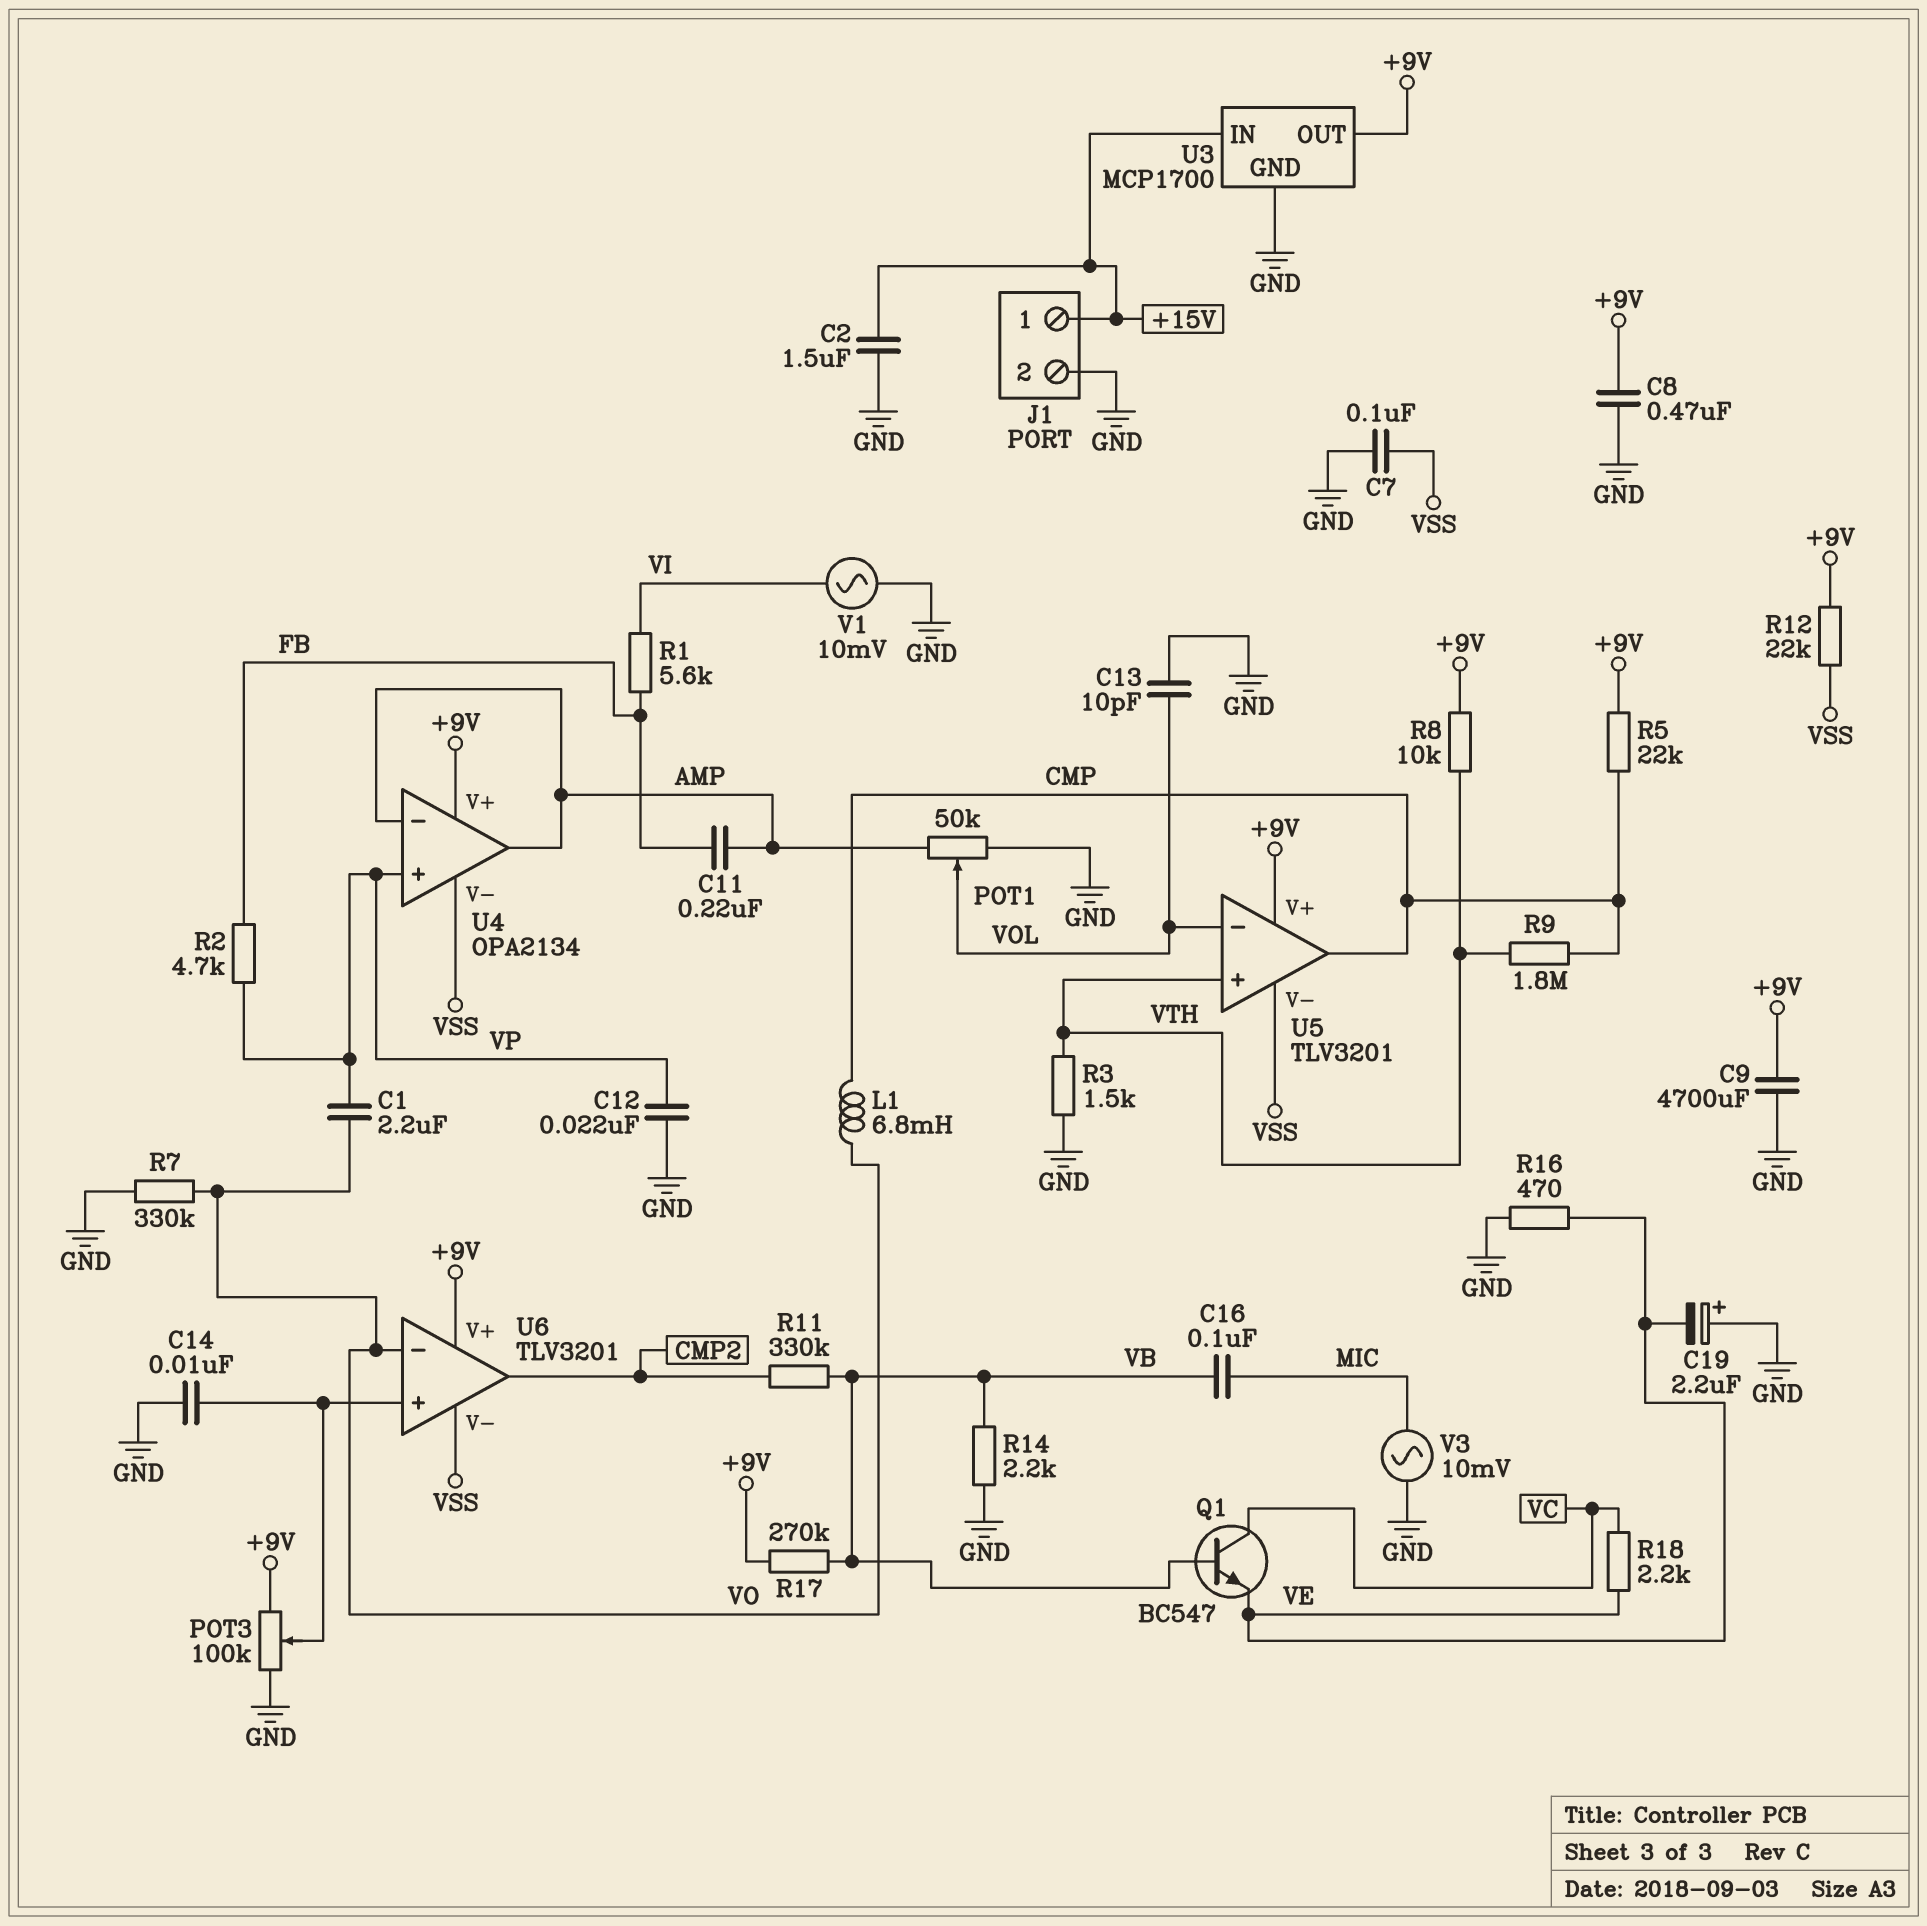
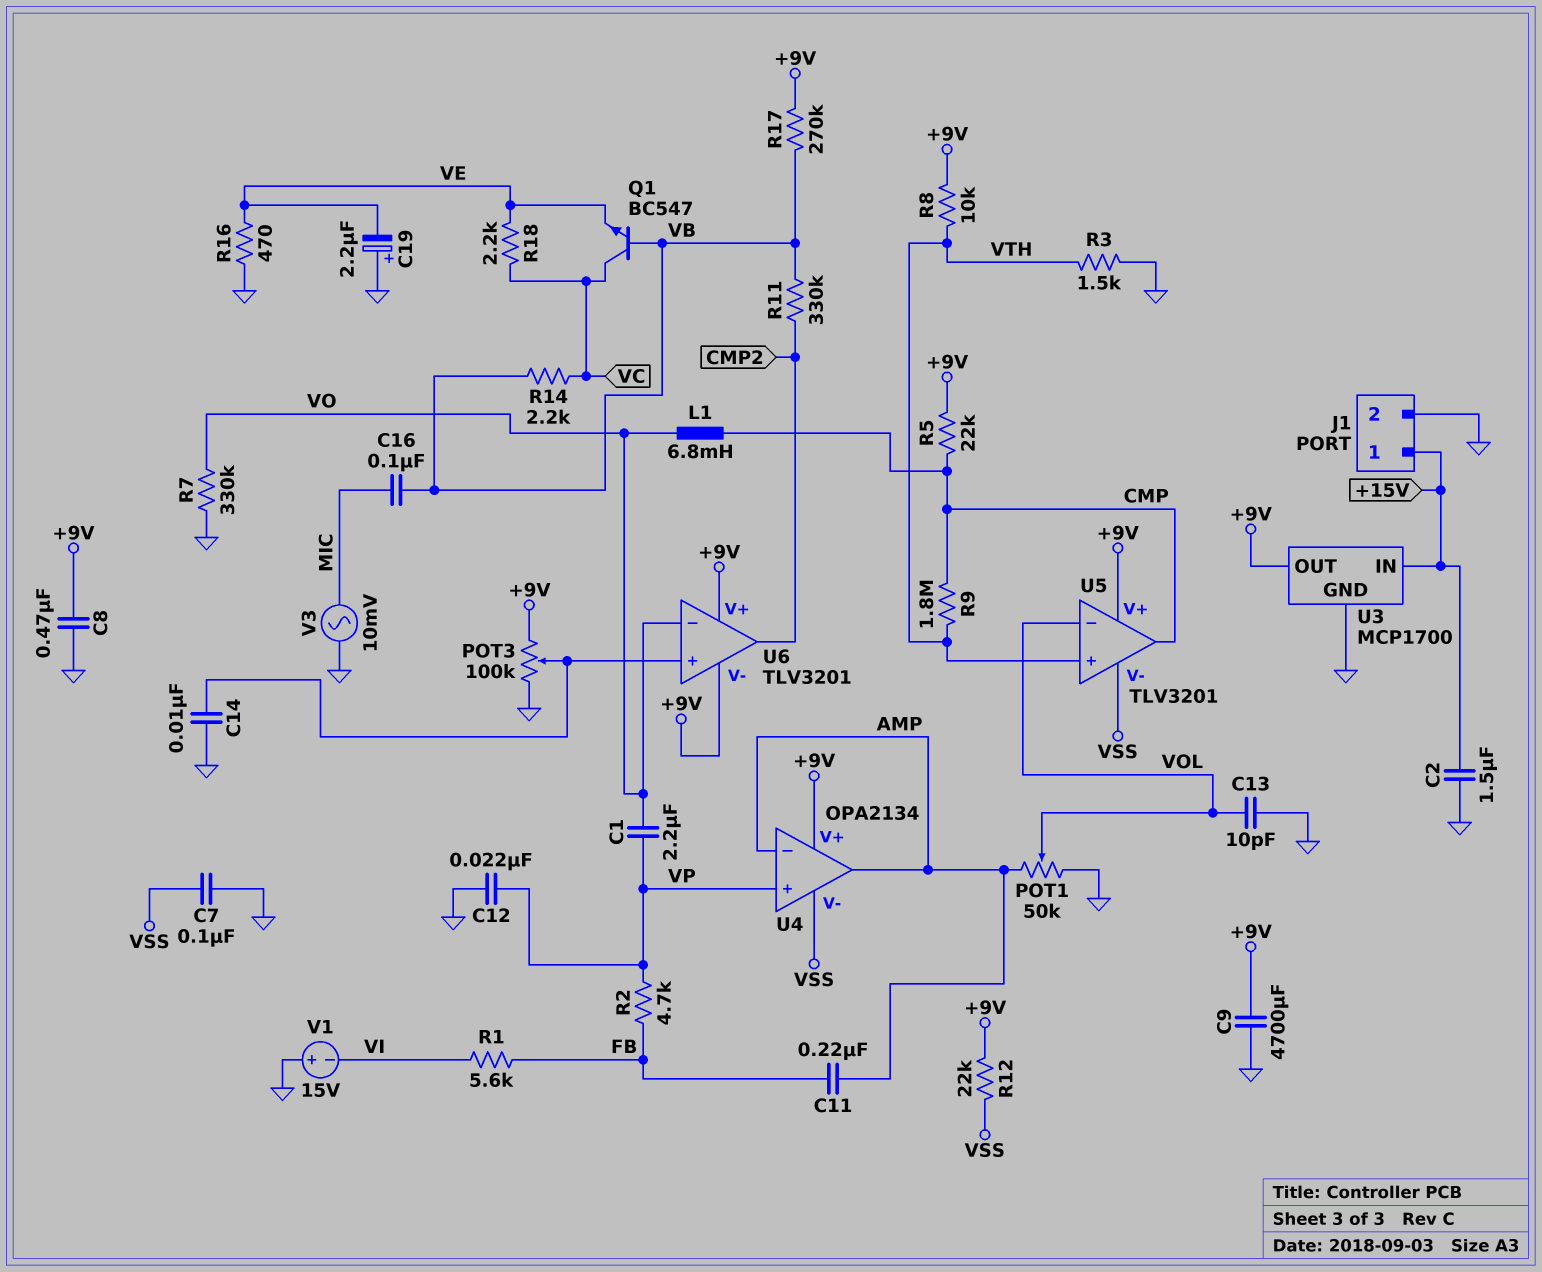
R14: 2.2k (GND, VB) -> 2.2k (VB, VC)
U6 pin V-: VSS -> +9V
V1: AC 10mV (GND, VI) -> 15V (plus GND, minus VI)

